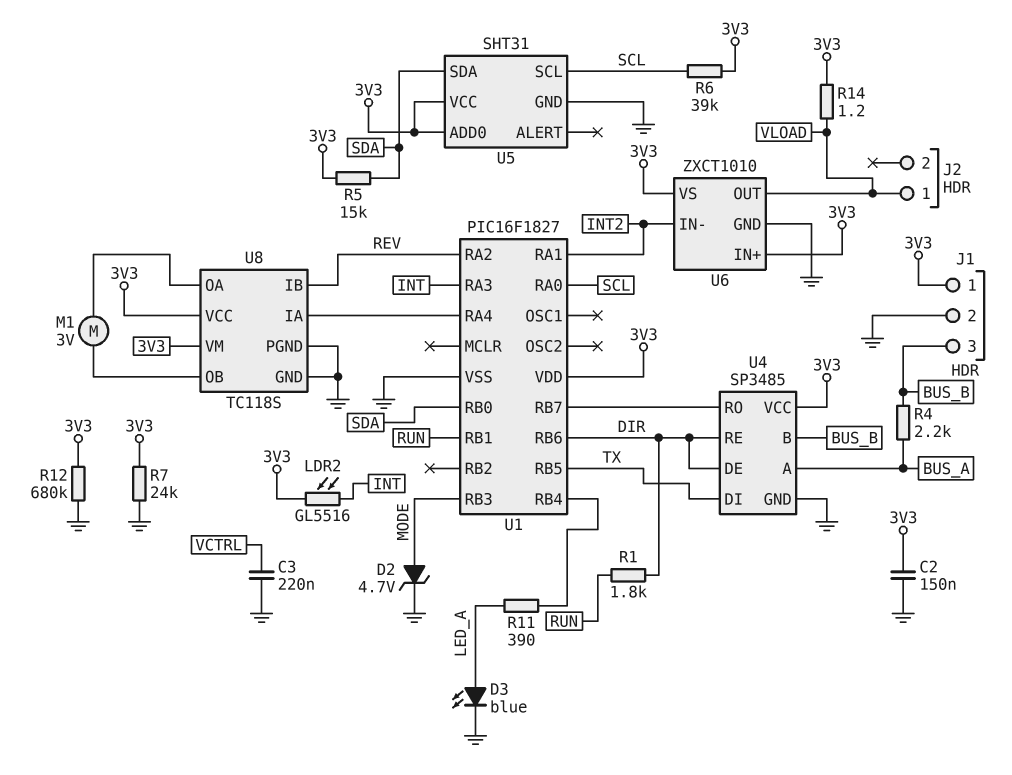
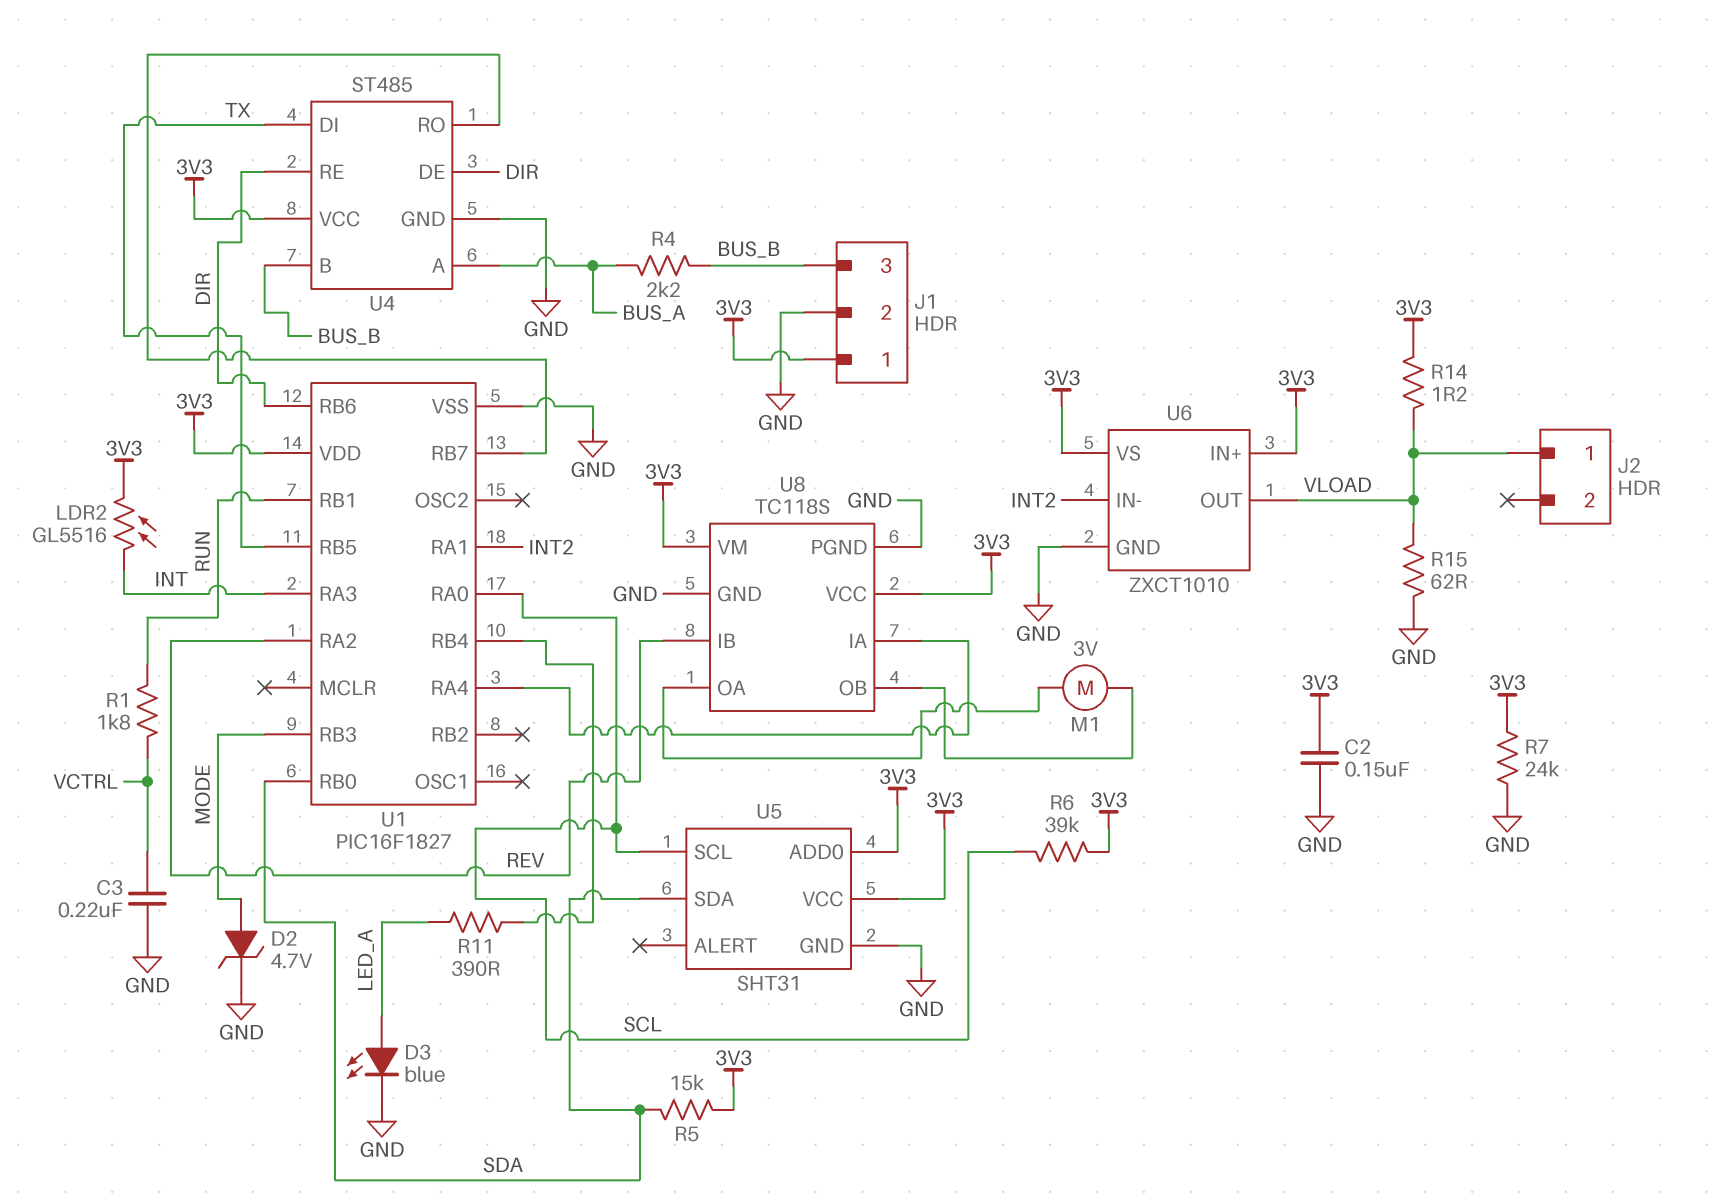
R1: 1.8k (DIR, RUN) -> 1.8k (RUN, VCTRL)
R12: 680k (3V3, GND) -> none
R15: none -> 62 (GND, VLOAD)
U4: SP3485 -> ST485

